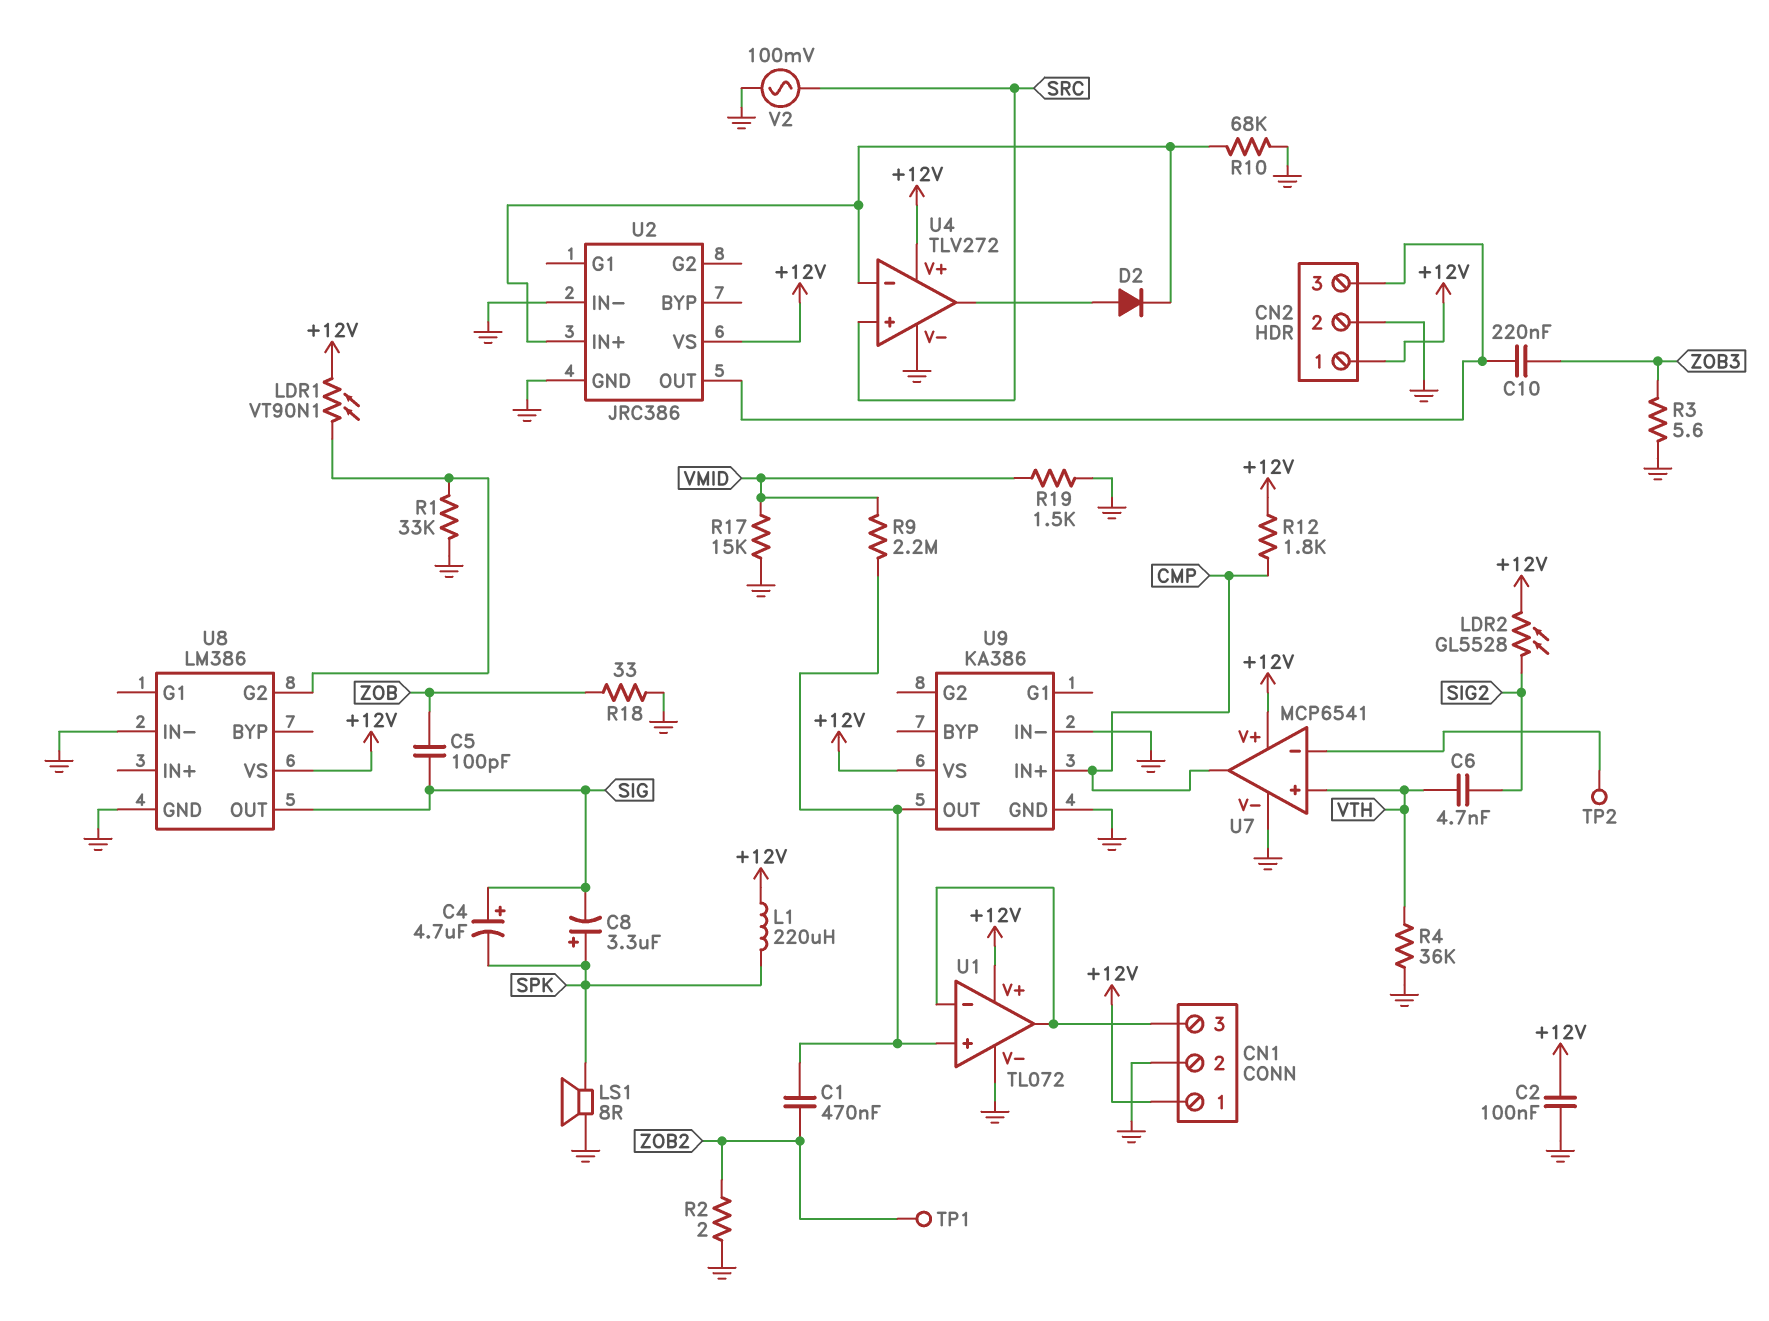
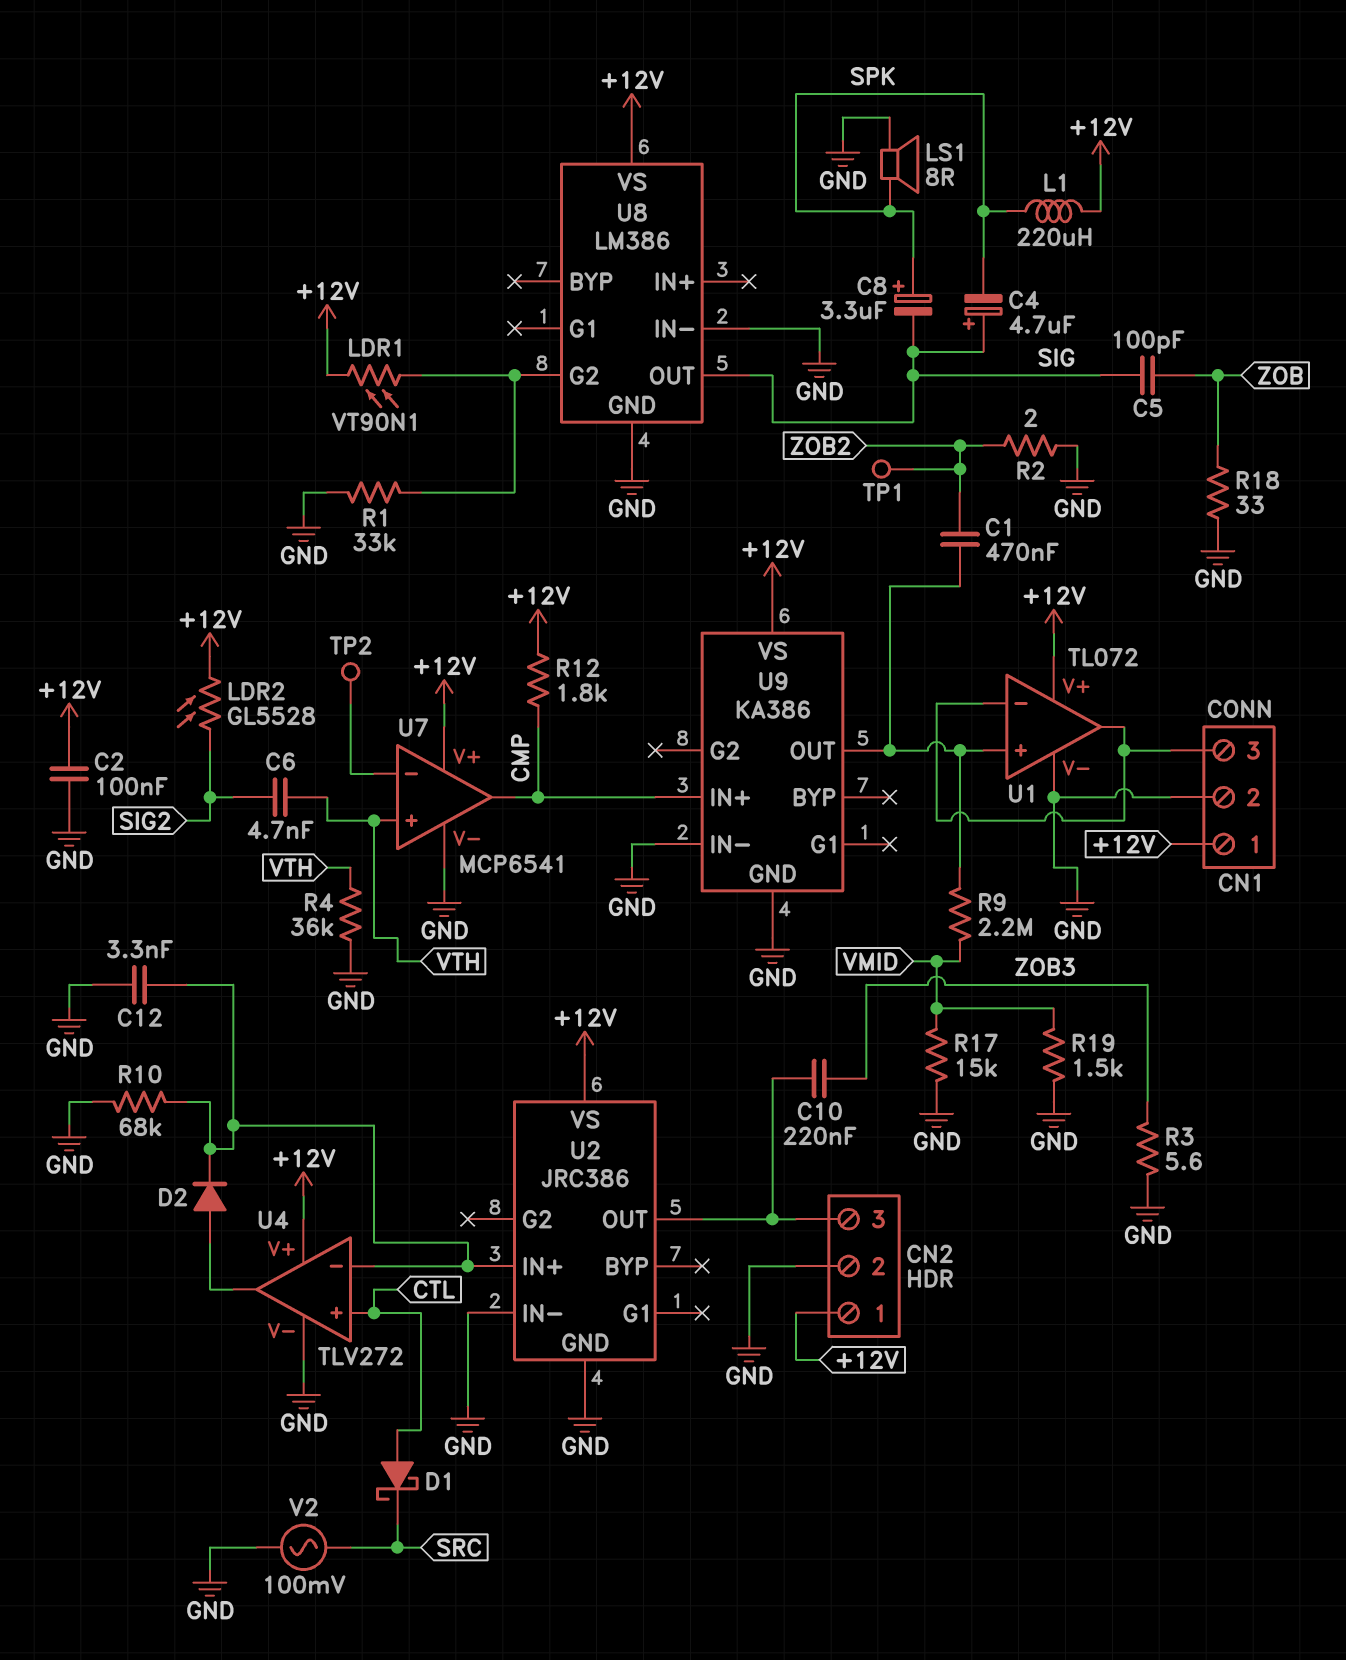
C12: none -> 3.3nF (GND, U2/IN+)
D1: none -> schottky (A CTL, K SRC)
U4 pin in+: SRC -> CTL

